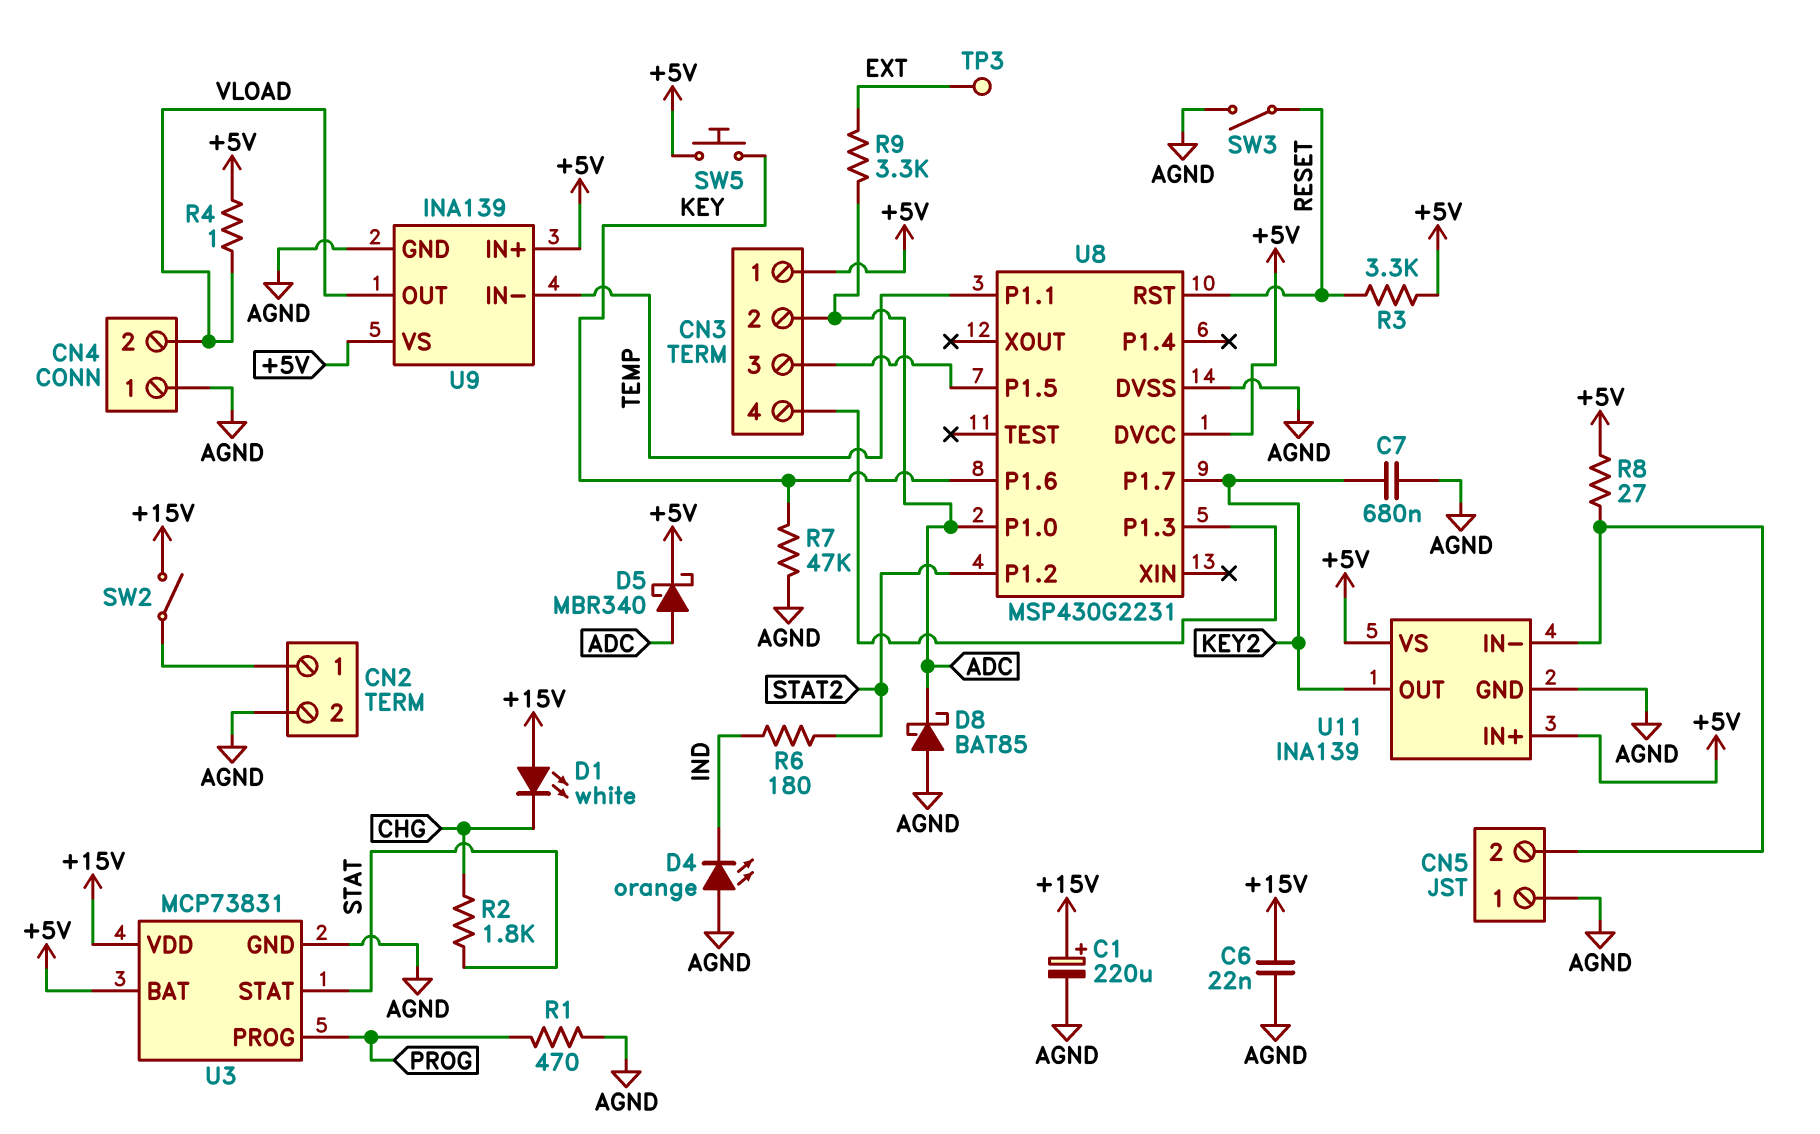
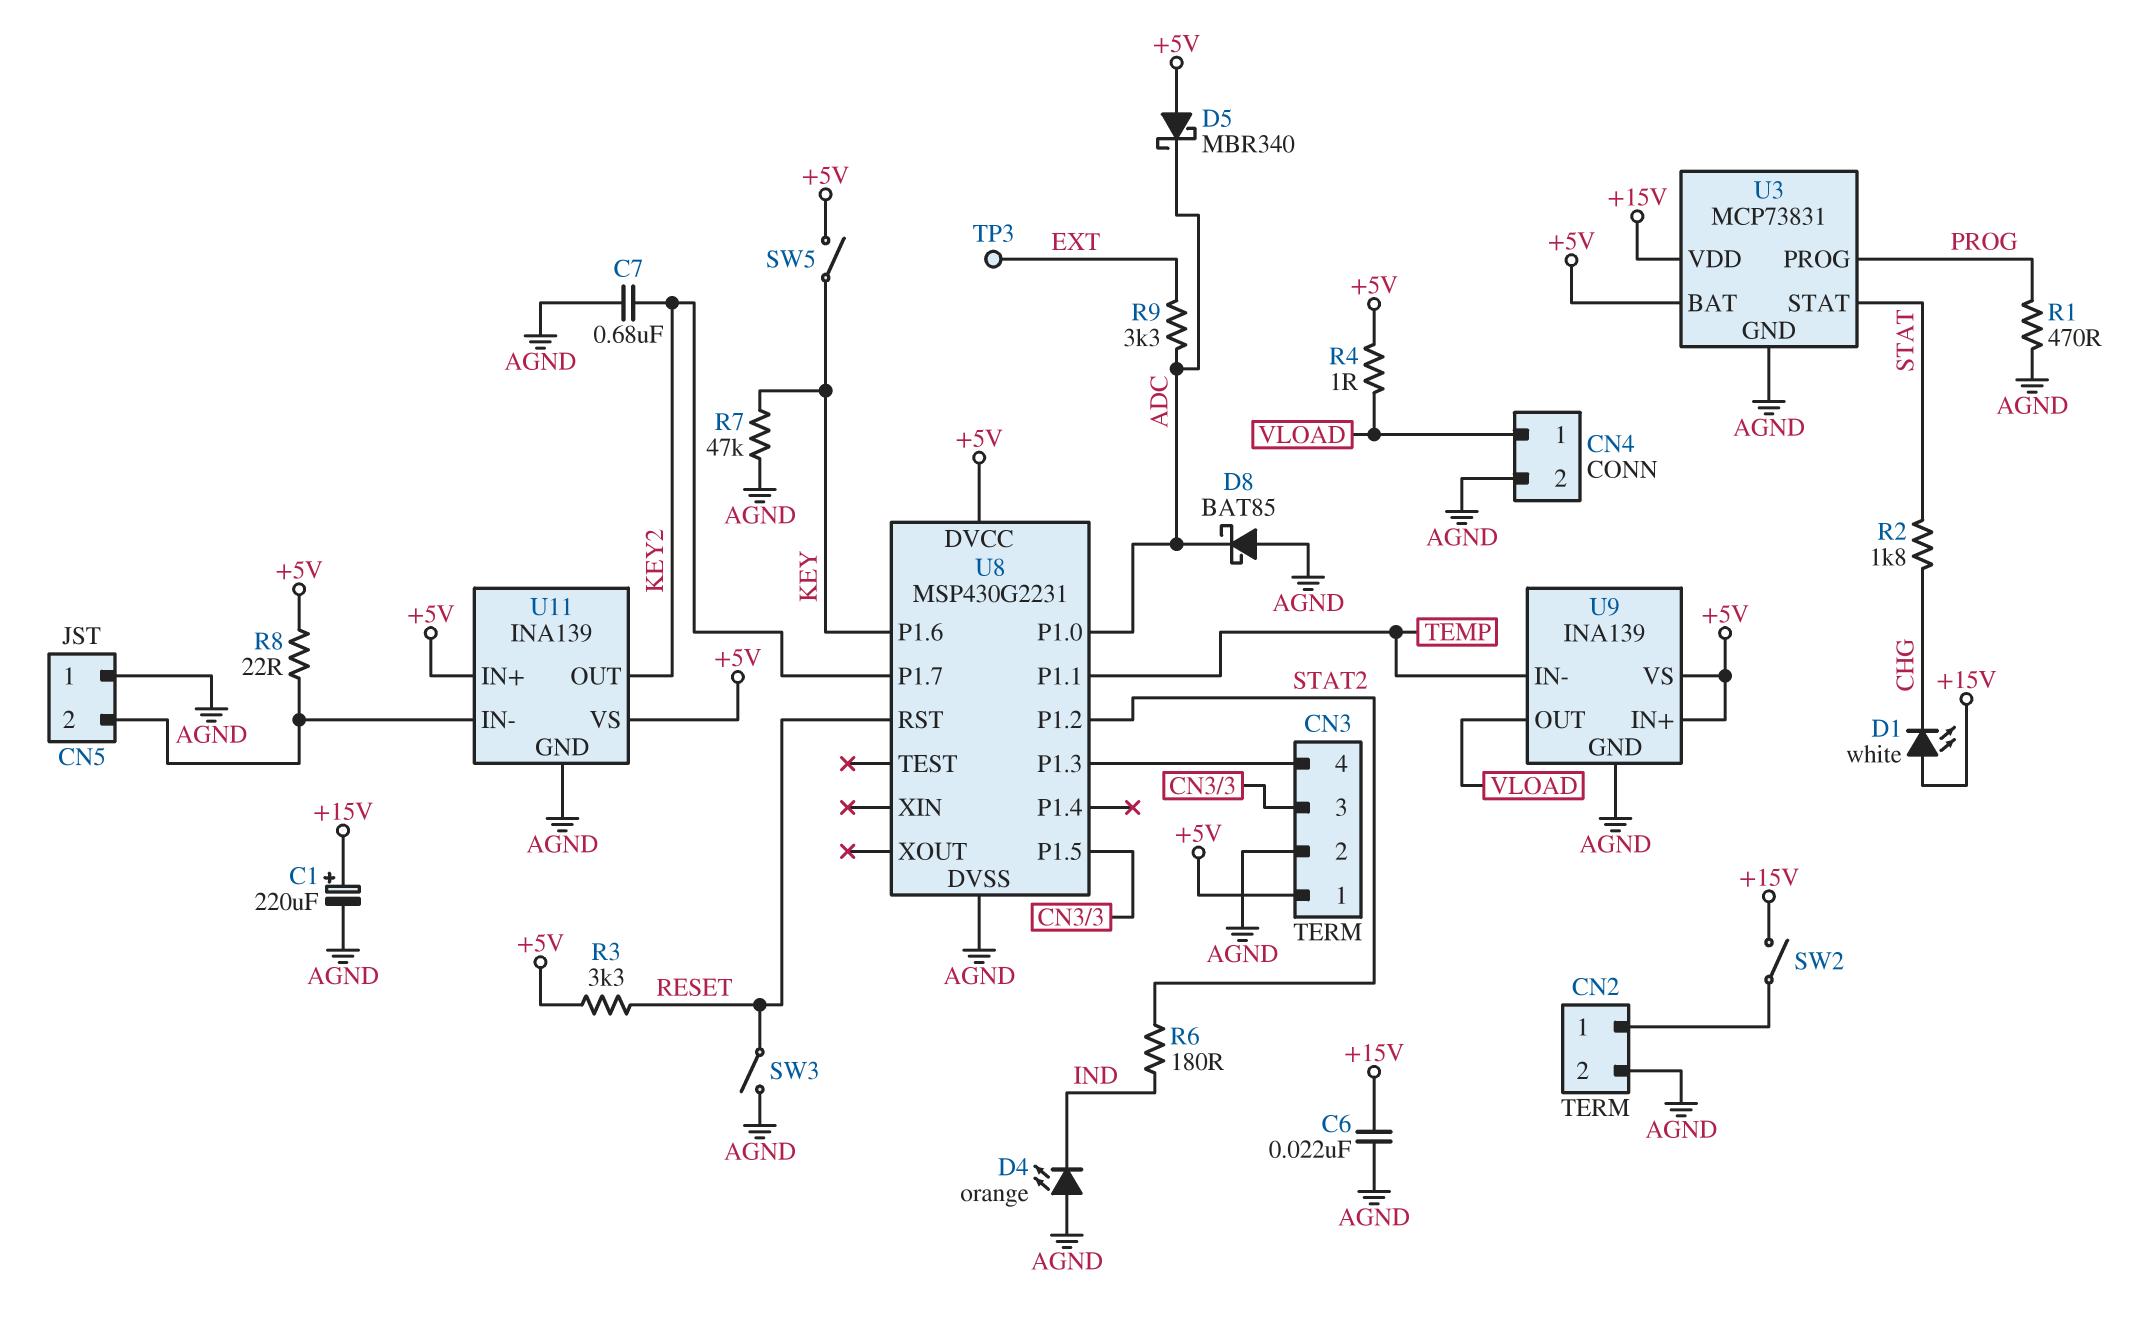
CN3 pin 2: ADC -> AGND
CN4 pin 1: AGND -> VLOAD
CN4 pin 2: VLOAD -> AGND
D5: schottky MBR340 (A ADC, K +5V) -> schottky MBR340 (A +5V, K ADC)
R8: 27 (+5V, CN5/2) -> 22 (+5V, CN5/2)
SW5: button (+5V, KEY) -> switch (+5V, KEY)

